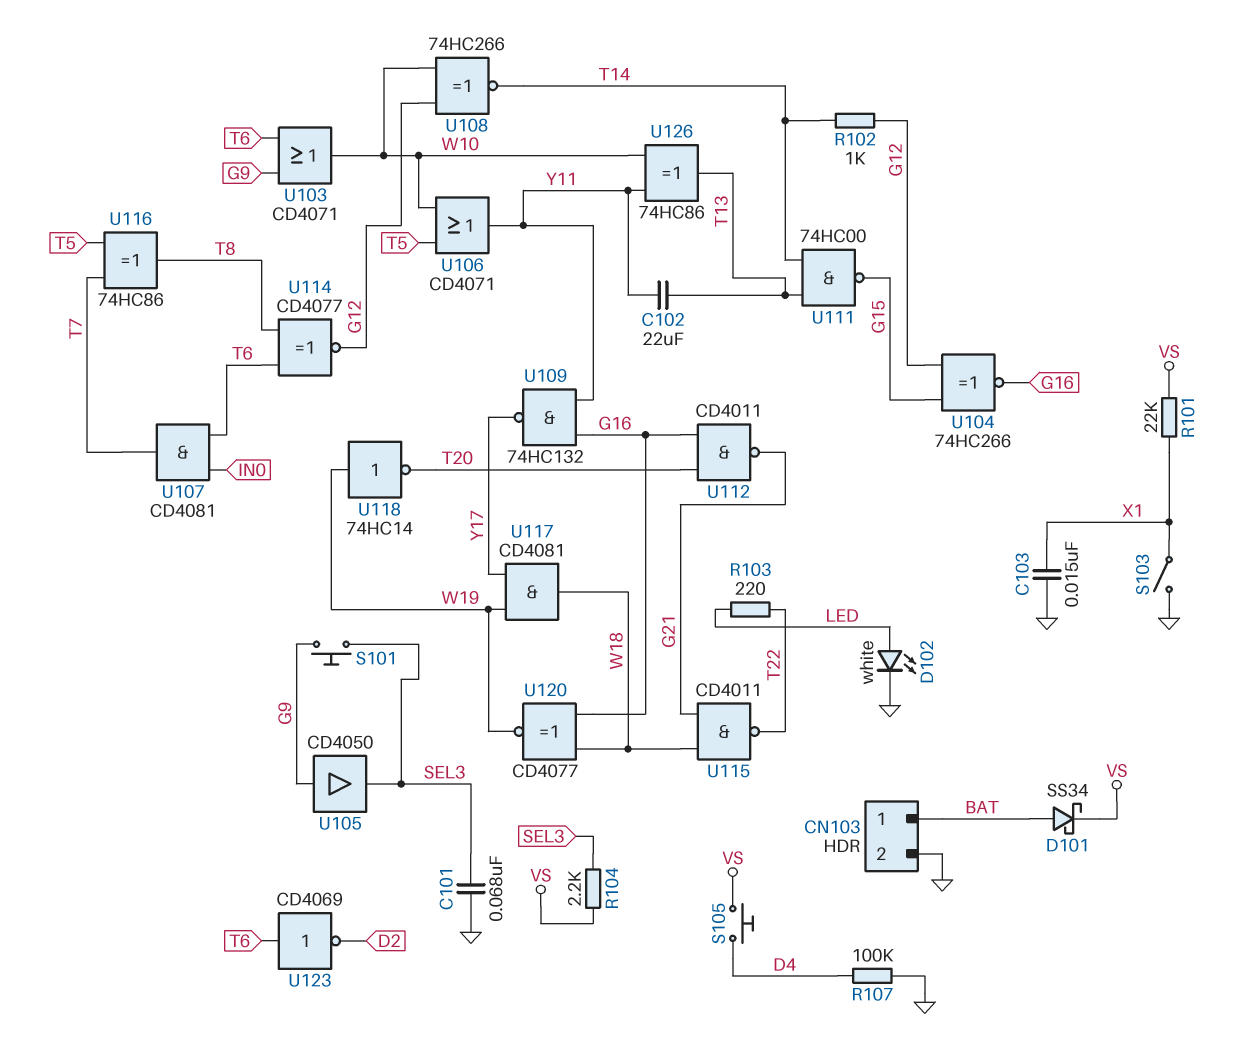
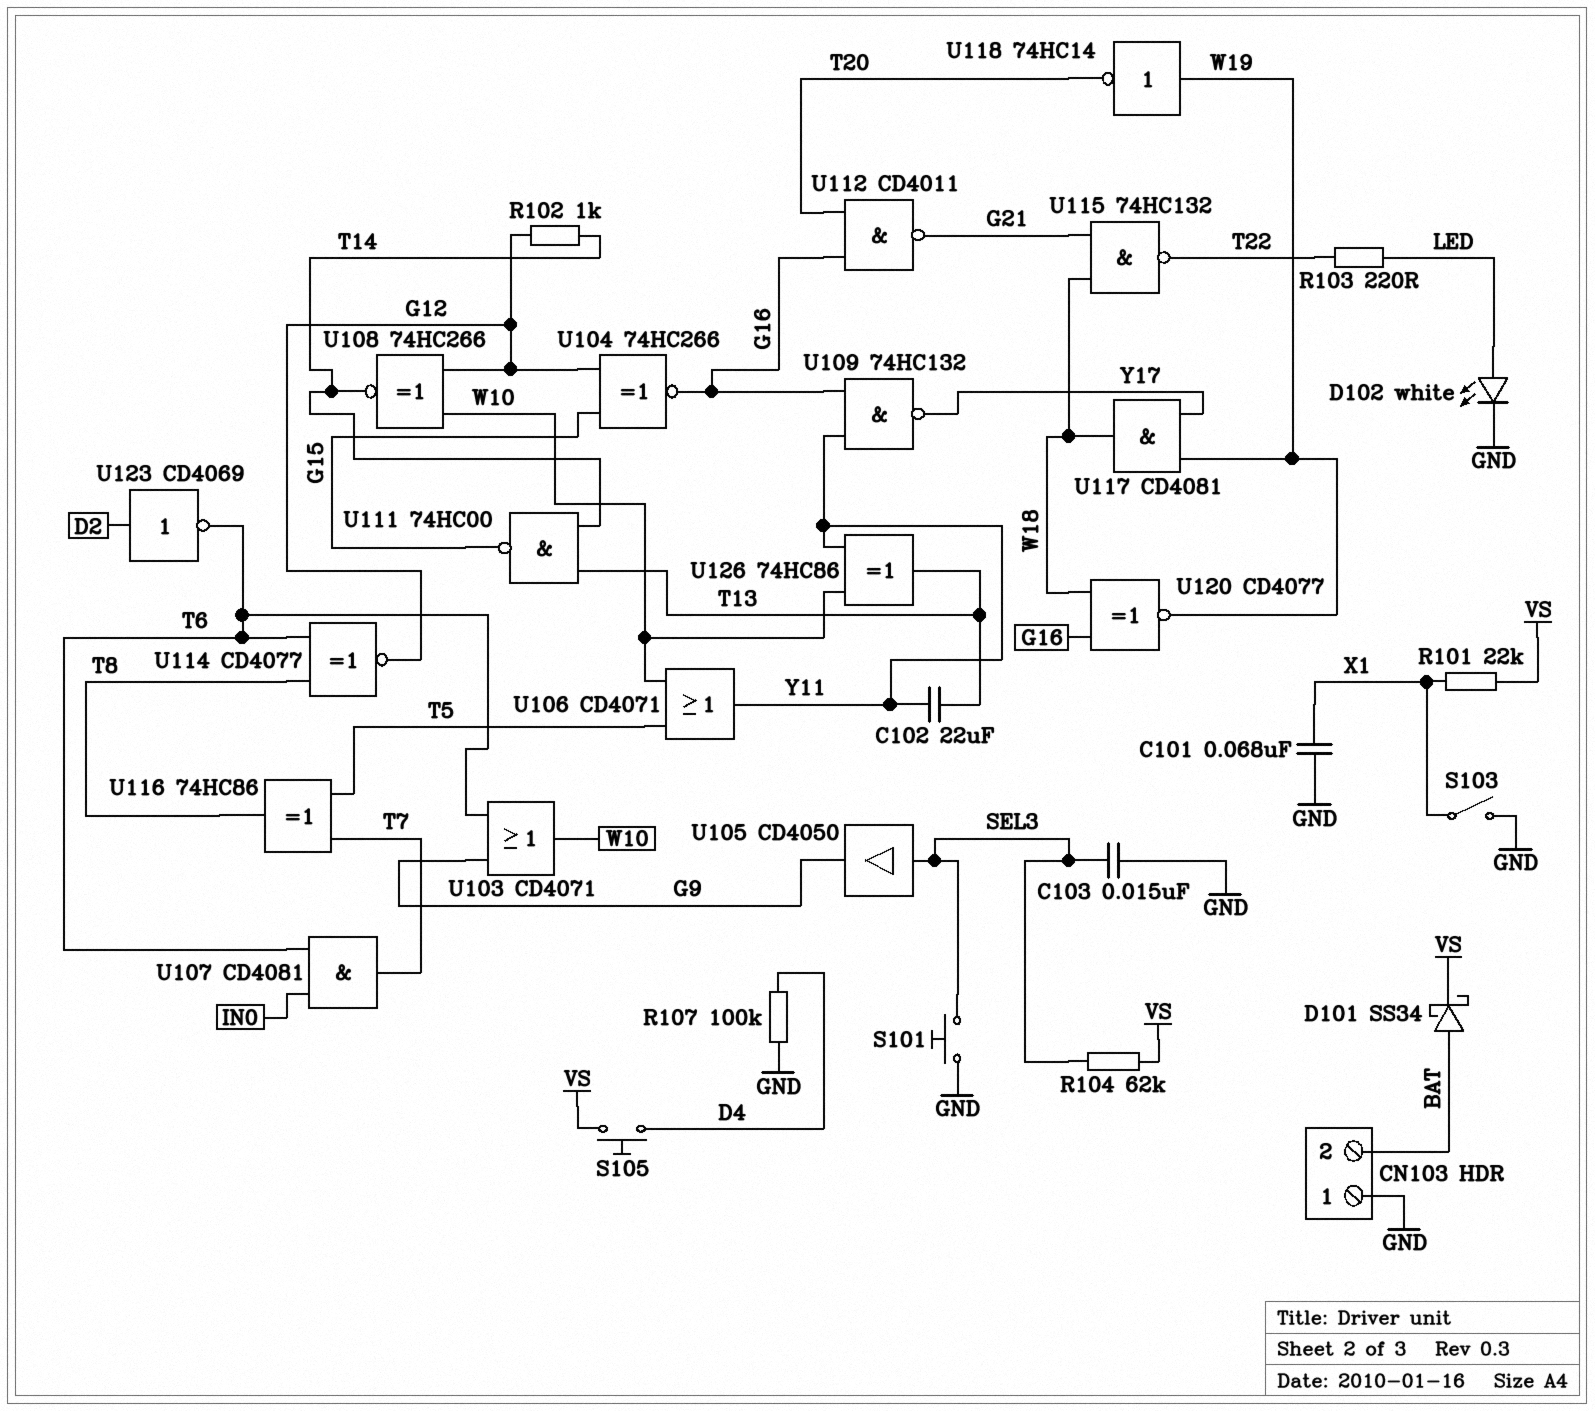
C101: 68nF (GND, SEL3) -> 68nF (GND, X1)
C103: 15nF (GND, X1) -> 15nF (GND, SEL3)
CN103 pin 1: BAT -> GND
CN103 pin 2: GND -> BAT
R104: 2.2k (SEL3, VS) -> 62k (SEL3, VS)
S101: button (G9, SEL3) -> button (GND, SEL3)
U105: buffer CD4050 (in G9, out SEL3) -> buffer CD4050 (in SEL3, out G9)
U115: NAND CD4011 (in G21, in W18, out T22) -> NAND 74HC132 (in G21, in W18, out T22)
U123: NOT CD4069 (in T6, out D2) -> NOT CD4069 (in D2, out T6)

